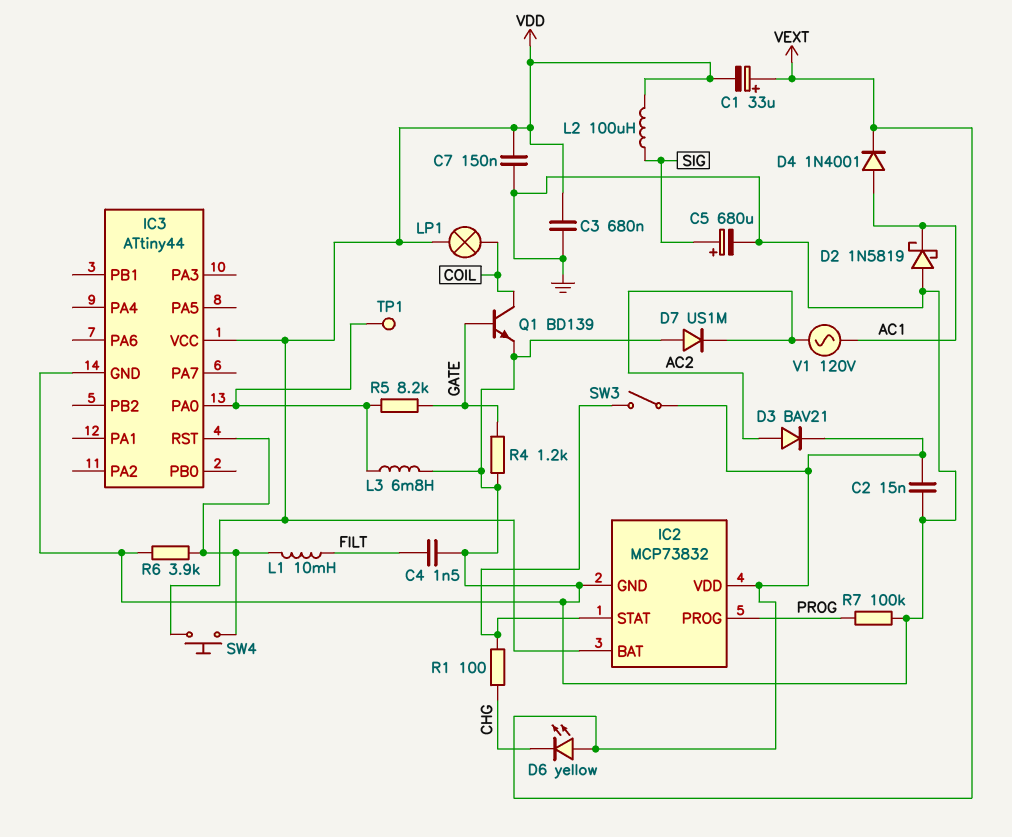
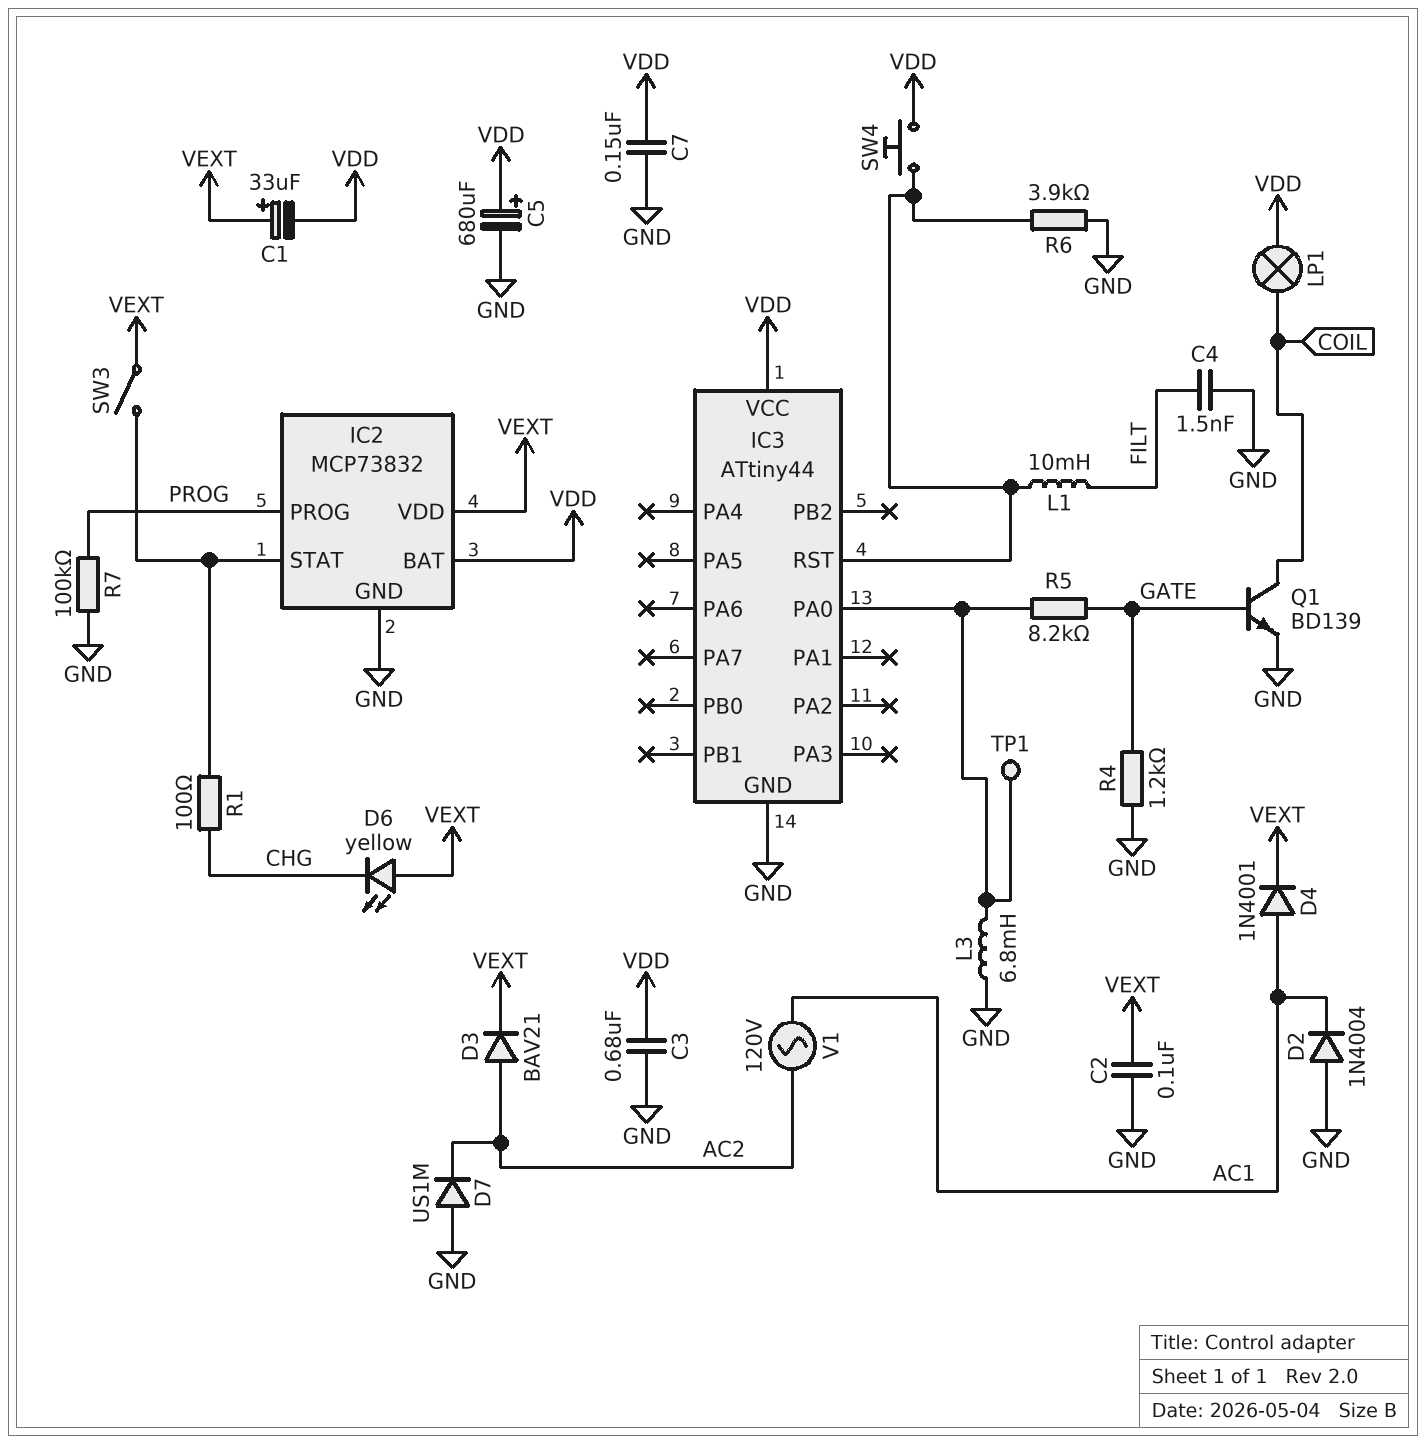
C2: 15nF (GND, VEXT) -> 100nF (GND, VEXT)
C5: 680uF (plus SIG, minus GND) -> 680uF (plus VDD, minus GND)
D2: schottky 1N5819 (A GND, K AC1) -> diode 1N4004 (A GND, K AC1)
L2: 100uH (SIG, VDD) -> none

